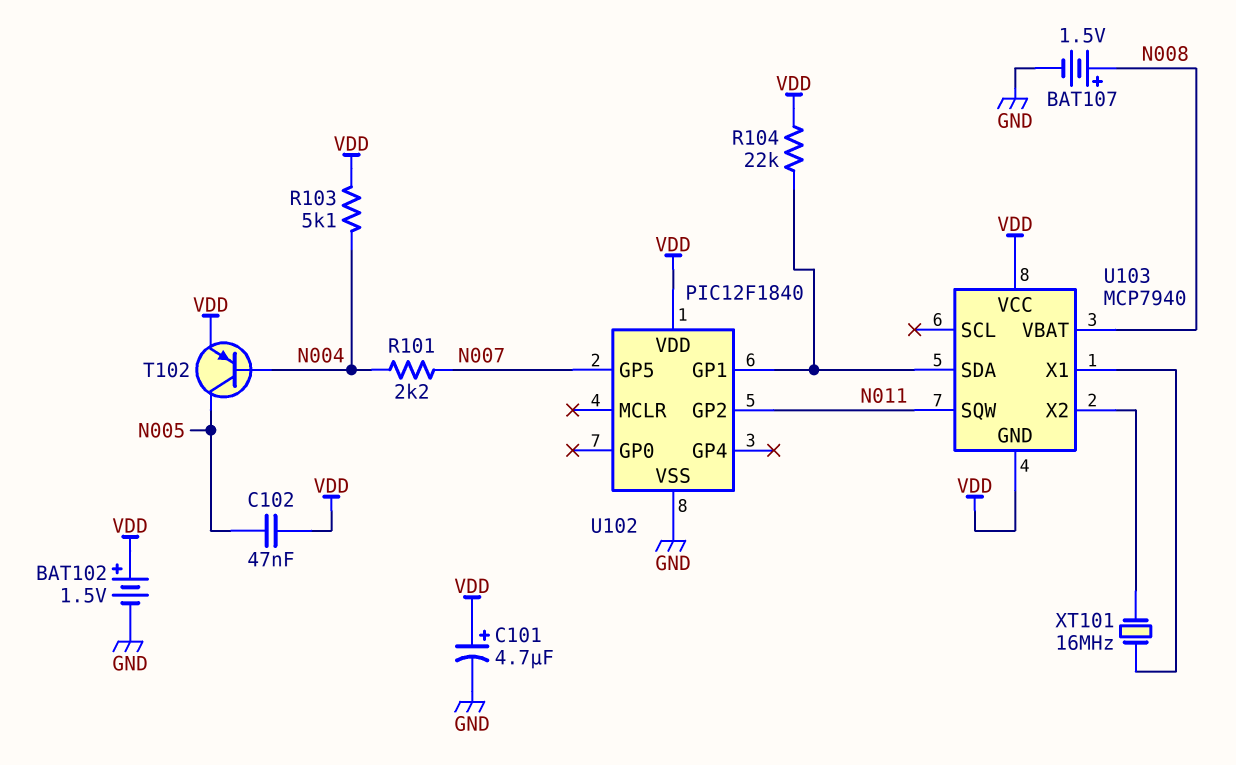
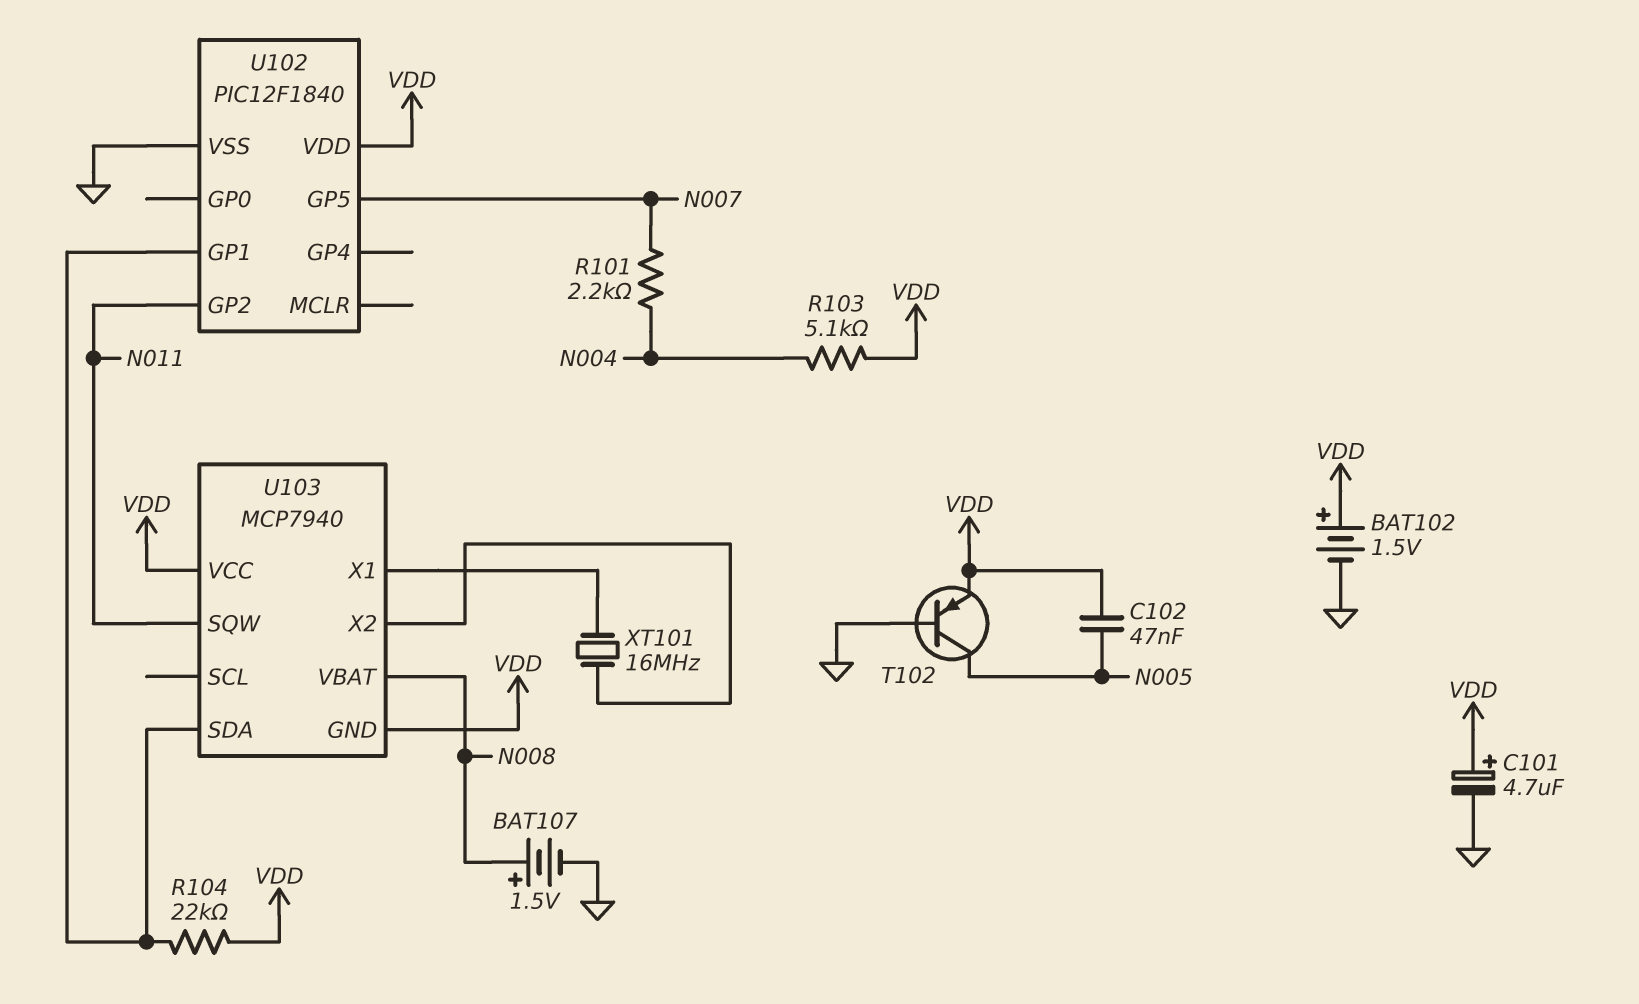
T102: PNP (B N004, C N005, E VDD) -> PNP (B GND, C N005, E VDD)

